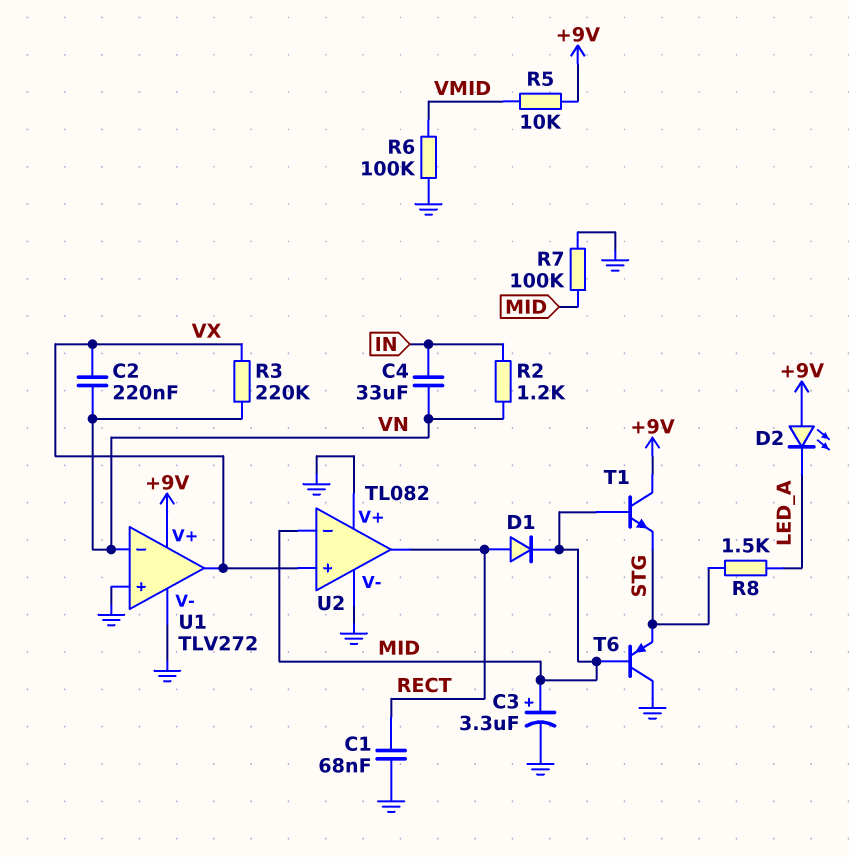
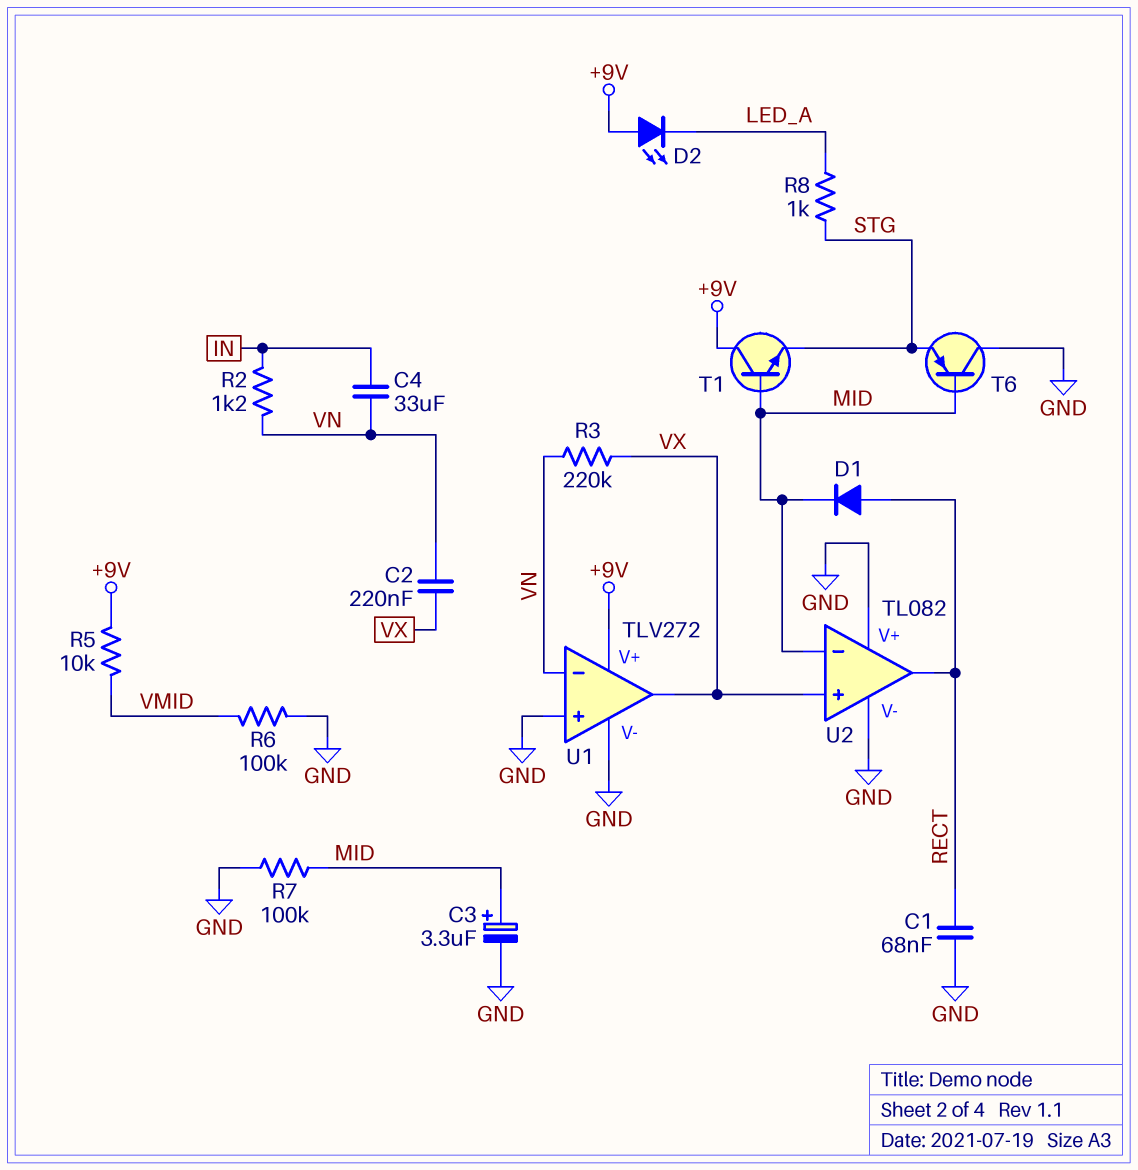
R8: 1.5k (LED_A, STG) -> 1k (LED_A, STG)

